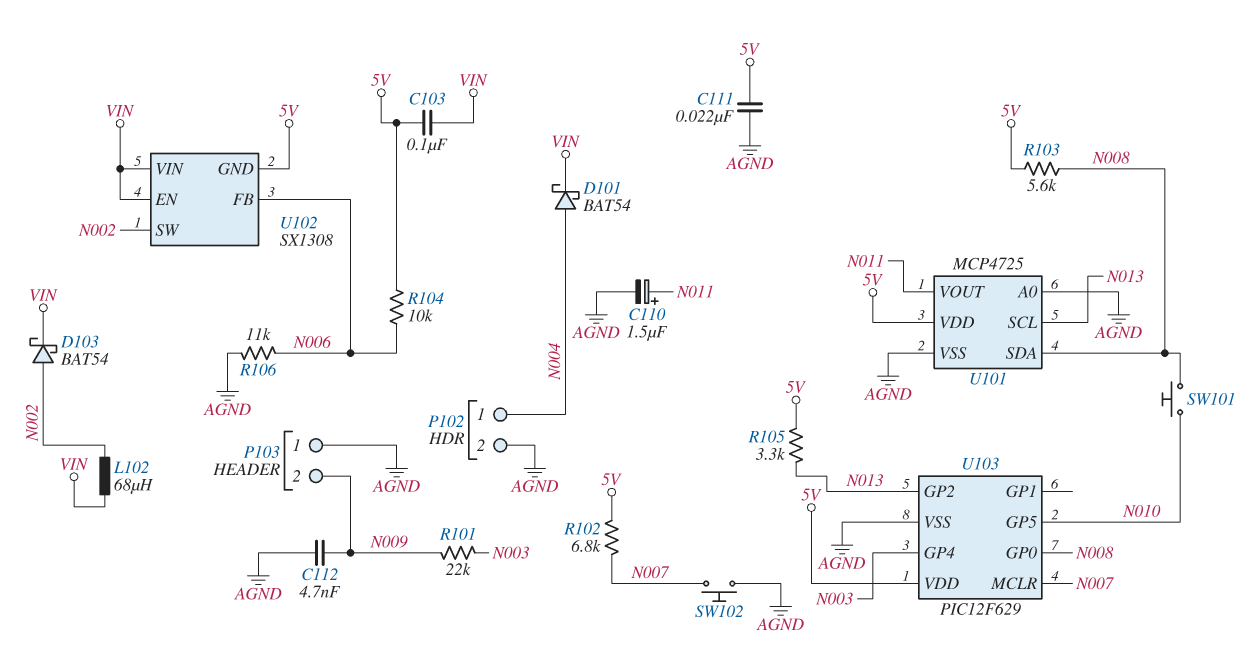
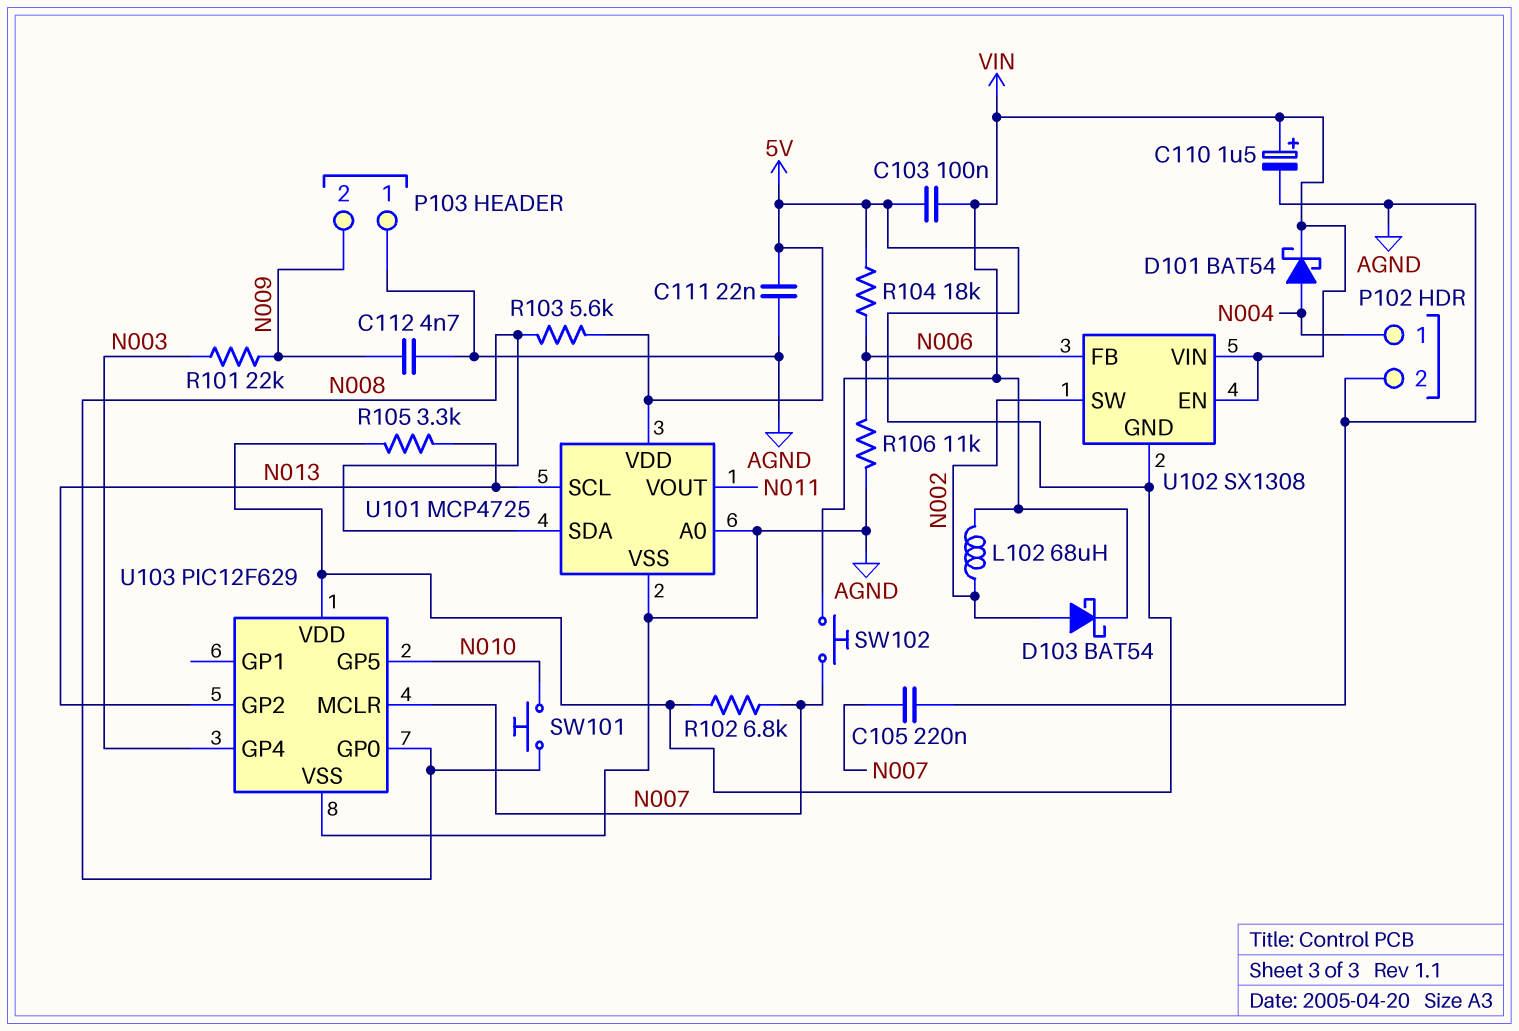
C105: none -> 220nF (AGND, N007)
C110: 1.5uF (plus N011, minus AGND) -> 1.5uF (plus VIN, minus AGND)
R104: 10k (5V, N006) -> 18k (5V, N006)
SW102: button (AGND, N007) -> button (N007, VIN)

